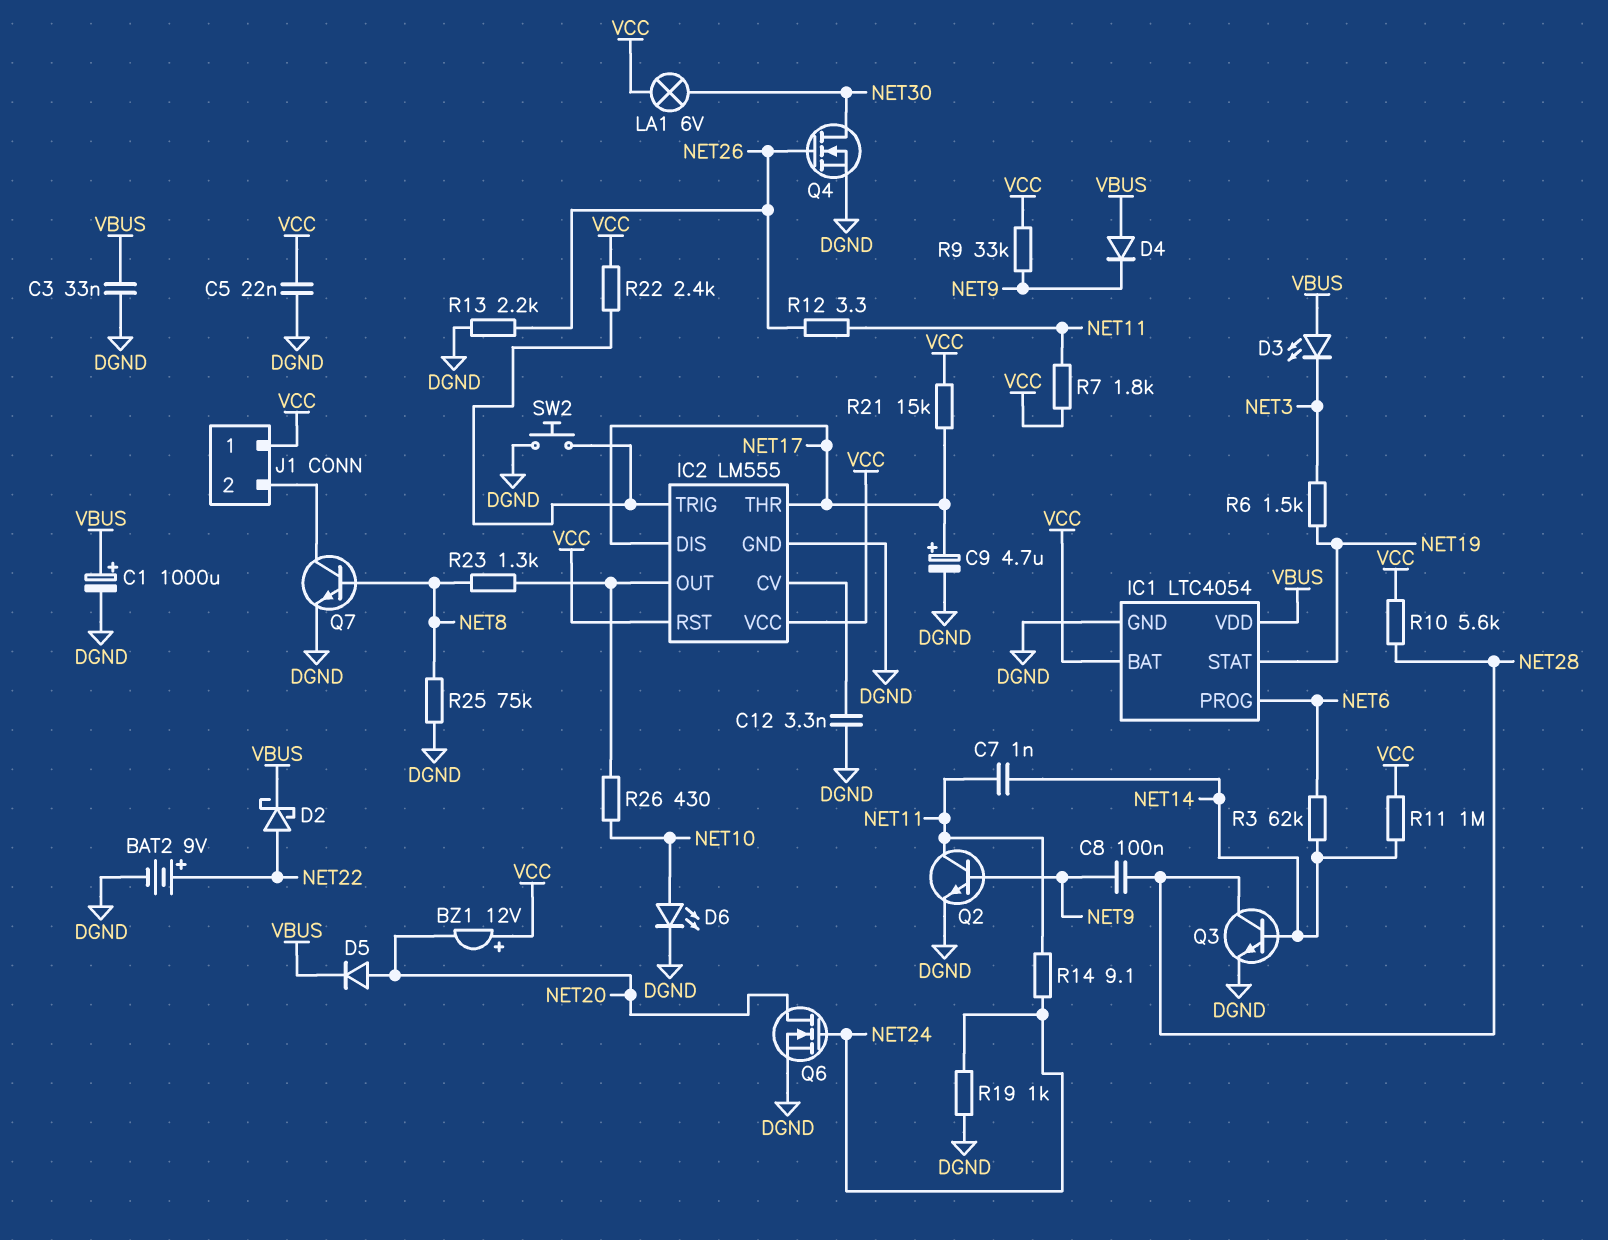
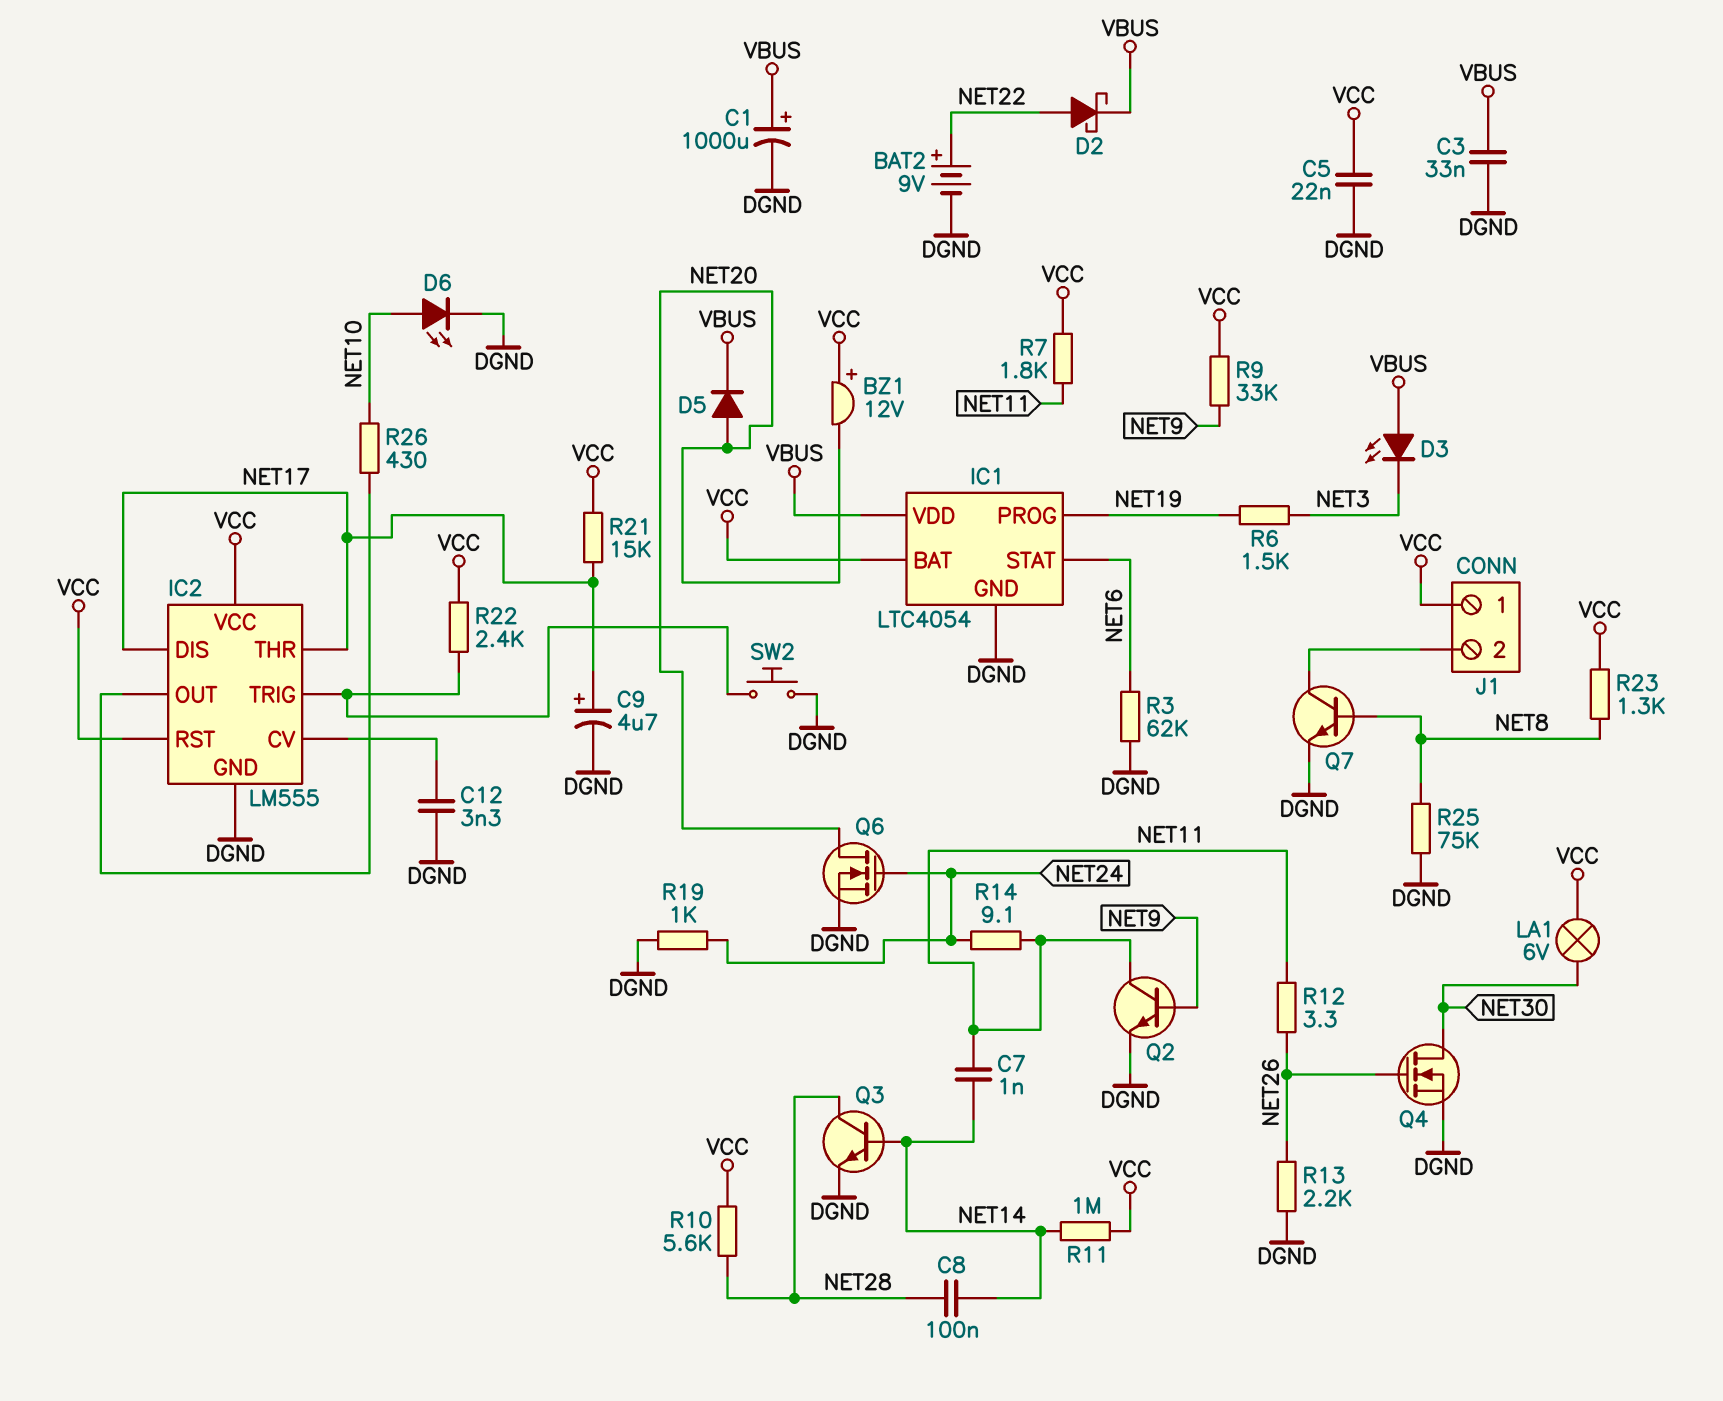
C8: 100nF (NET9, NET28) -> 100nF (NET14, NET28)
D4: diode (A VBUS, K NET9) -> none
IC1 pin PROG: NET6 -> NET19
IC1 pin STAT: NET19 -> NET6
R3: 62k (NET6, NET14) -> 62k (DGND, NET6)
R23: 1.3k (IC2/OUT, NET8) -> 1.3k (NET8, VCC)

